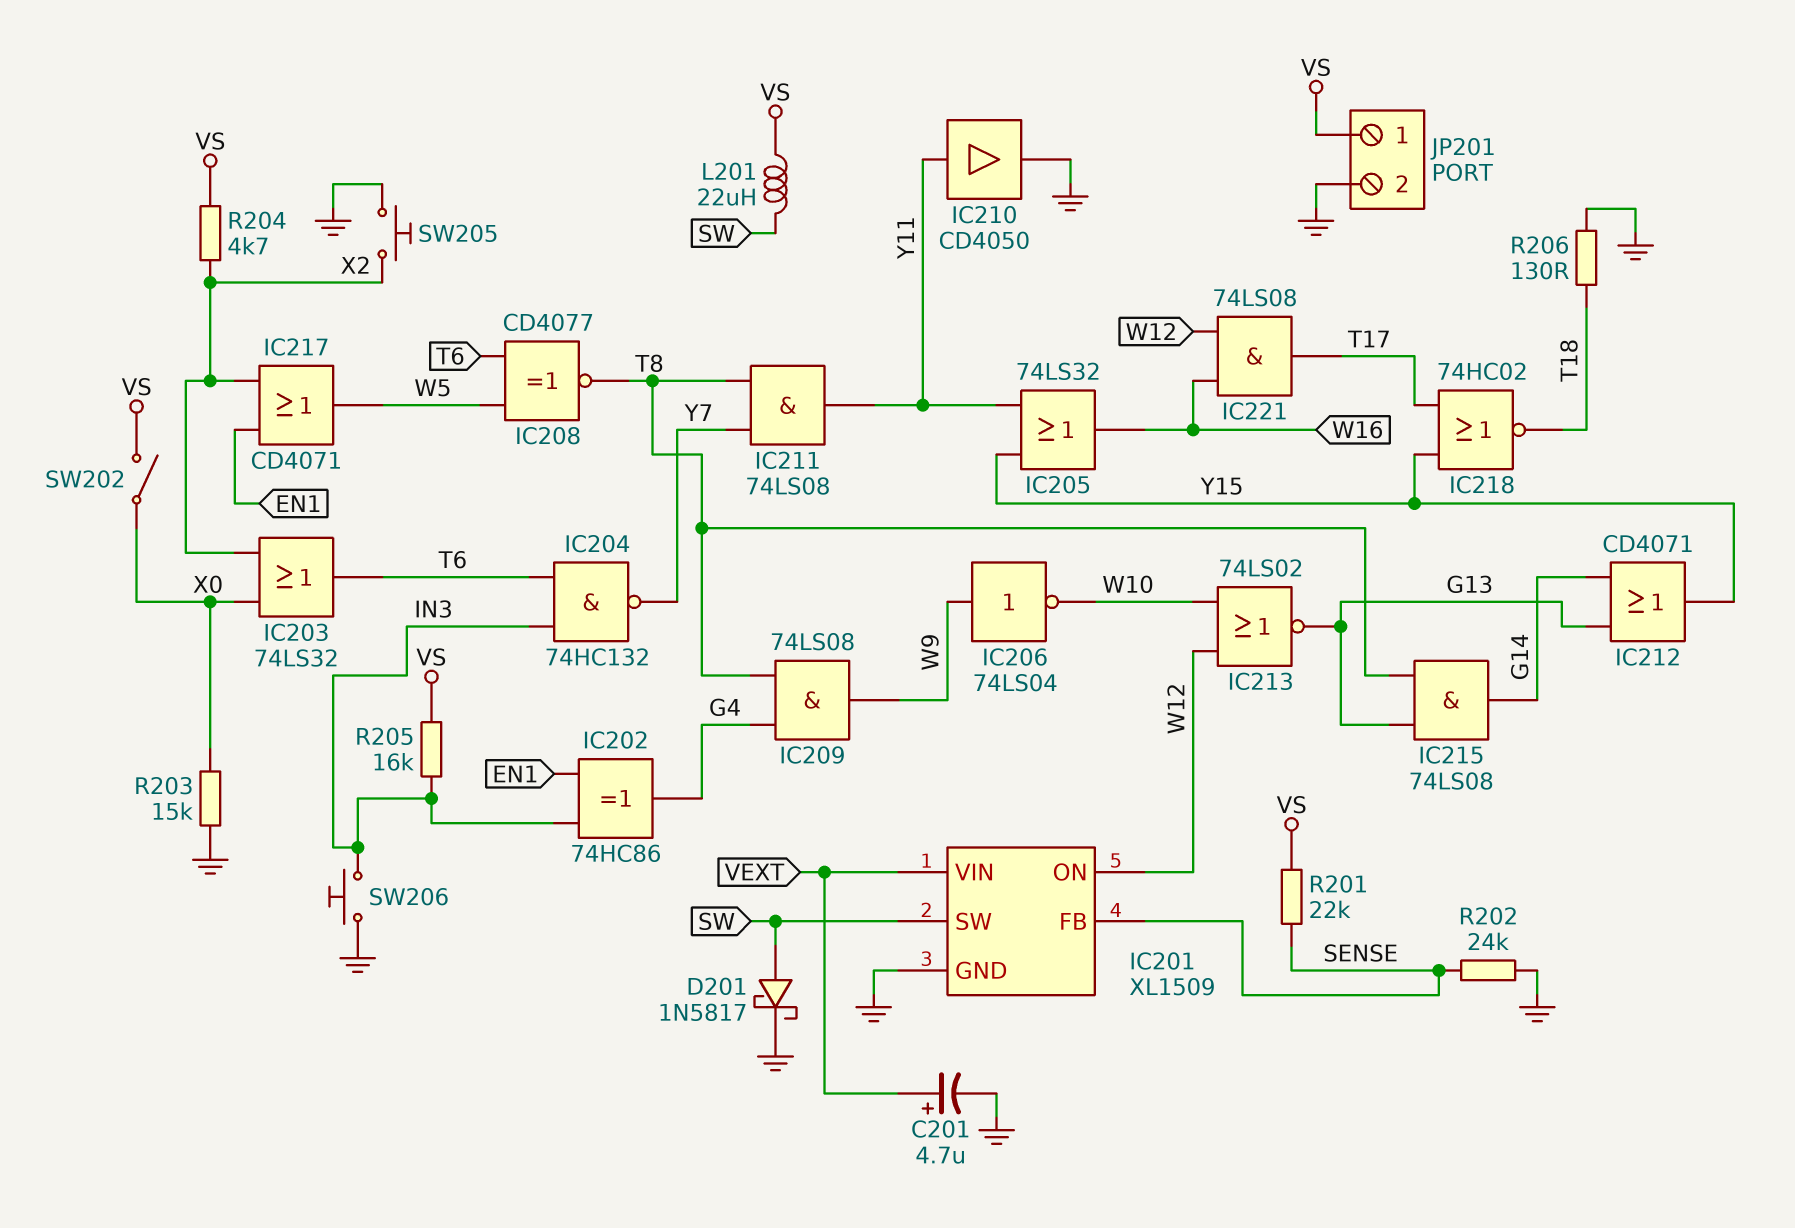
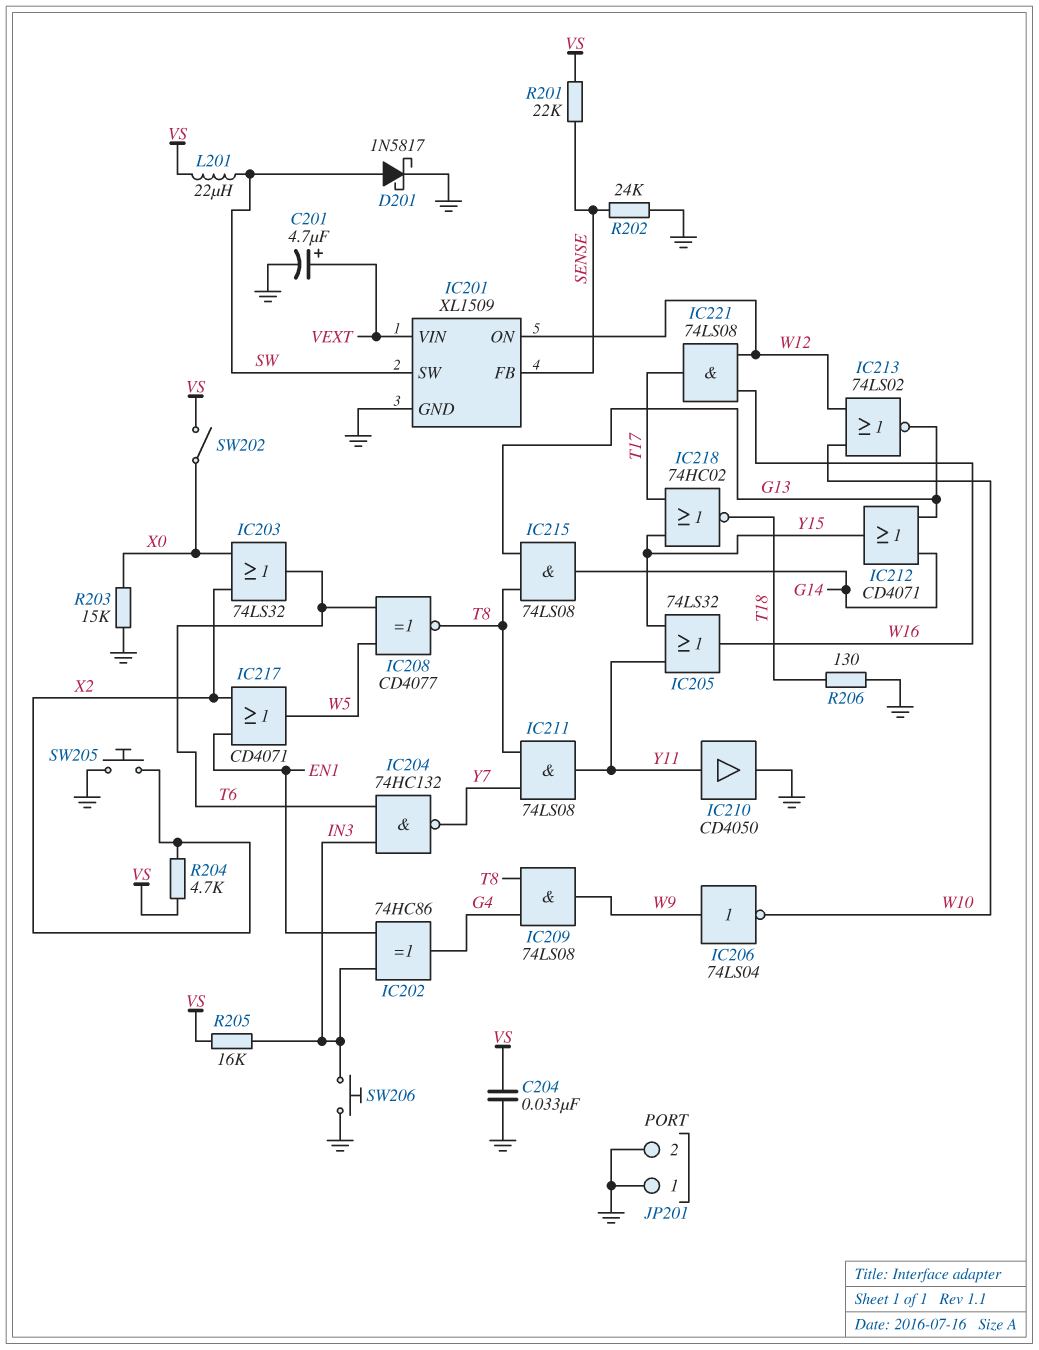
C204: none -> 33nF (GND, VS)
JP201 pin 1: VS -> GND

